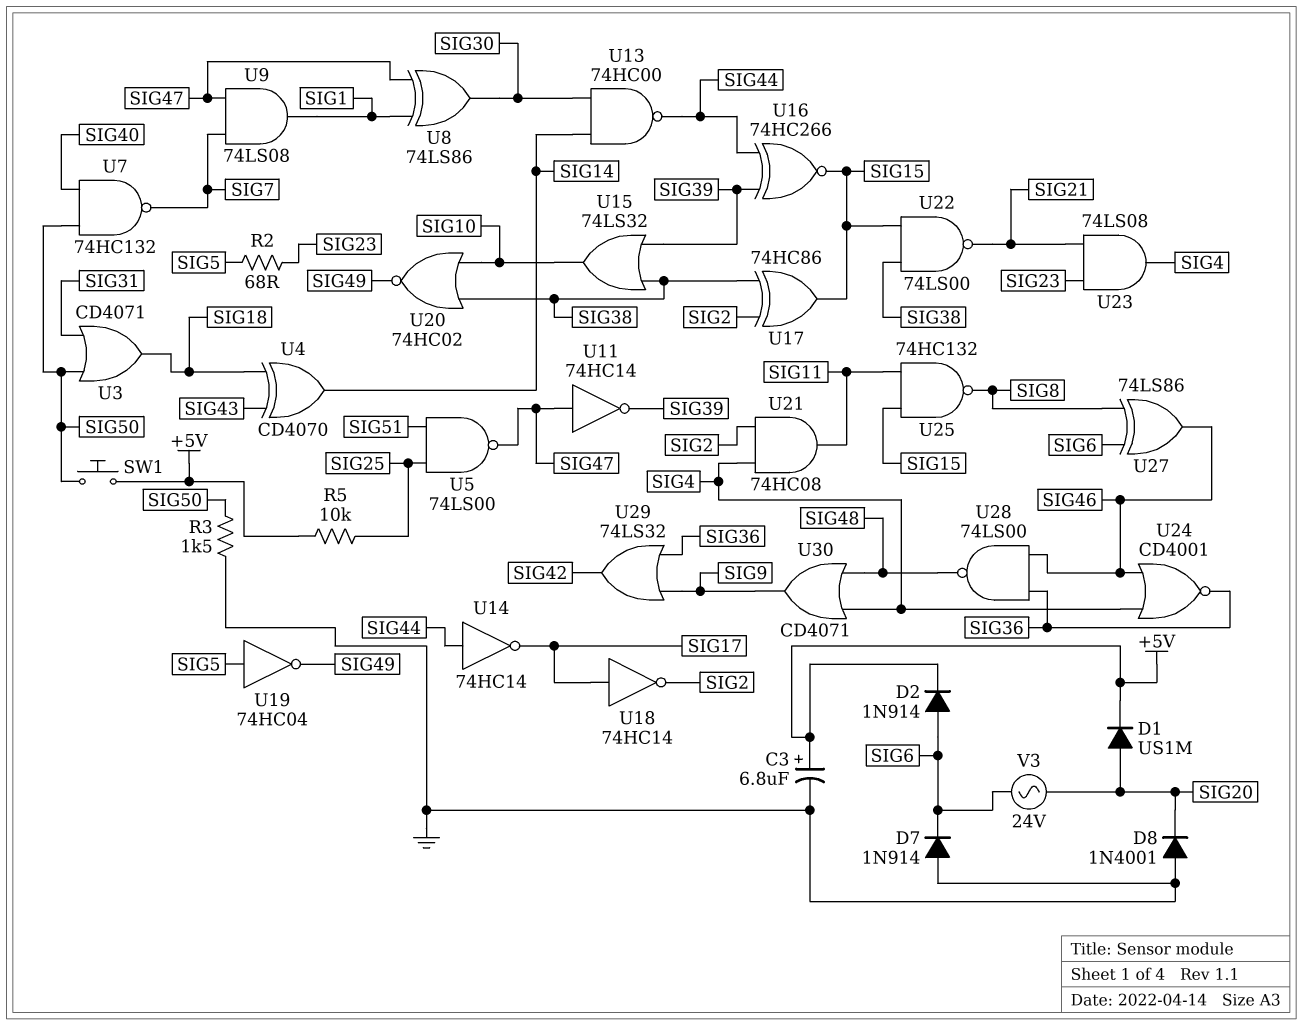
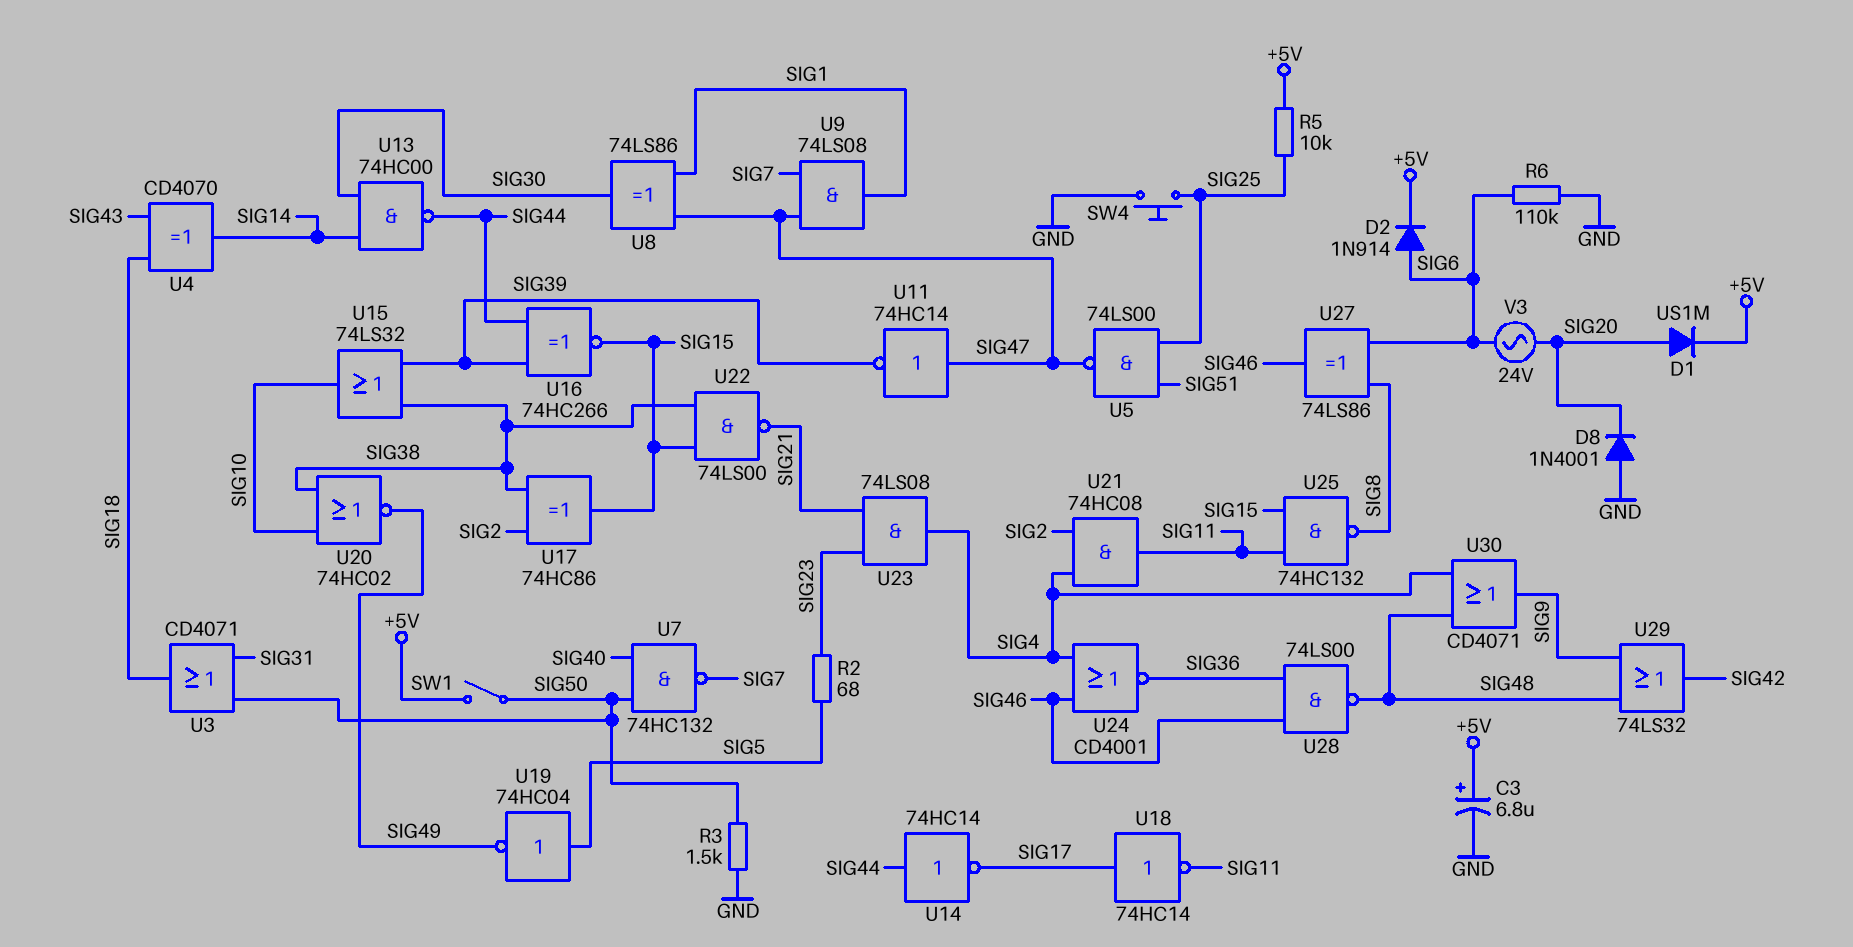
D7: diode 1N914 (A GND, K SIG6) -> none
R6: none -> 110k (GND, SIG6)
SW1: button (+5V, SIG50) -> switch (+5V, SIG50)
SW4: none -> button (GND, SIG25)
U18: NOT 74HC14 (in SIG17, out SIG2) -> NOT 74HC14 (in SIG17, out SIG11)
U29: OR 74LS32 (in SIG9, in SIG36, out SIG42) -> OR 74LS32 (in SIG9, in SIG48, out SIG42)

